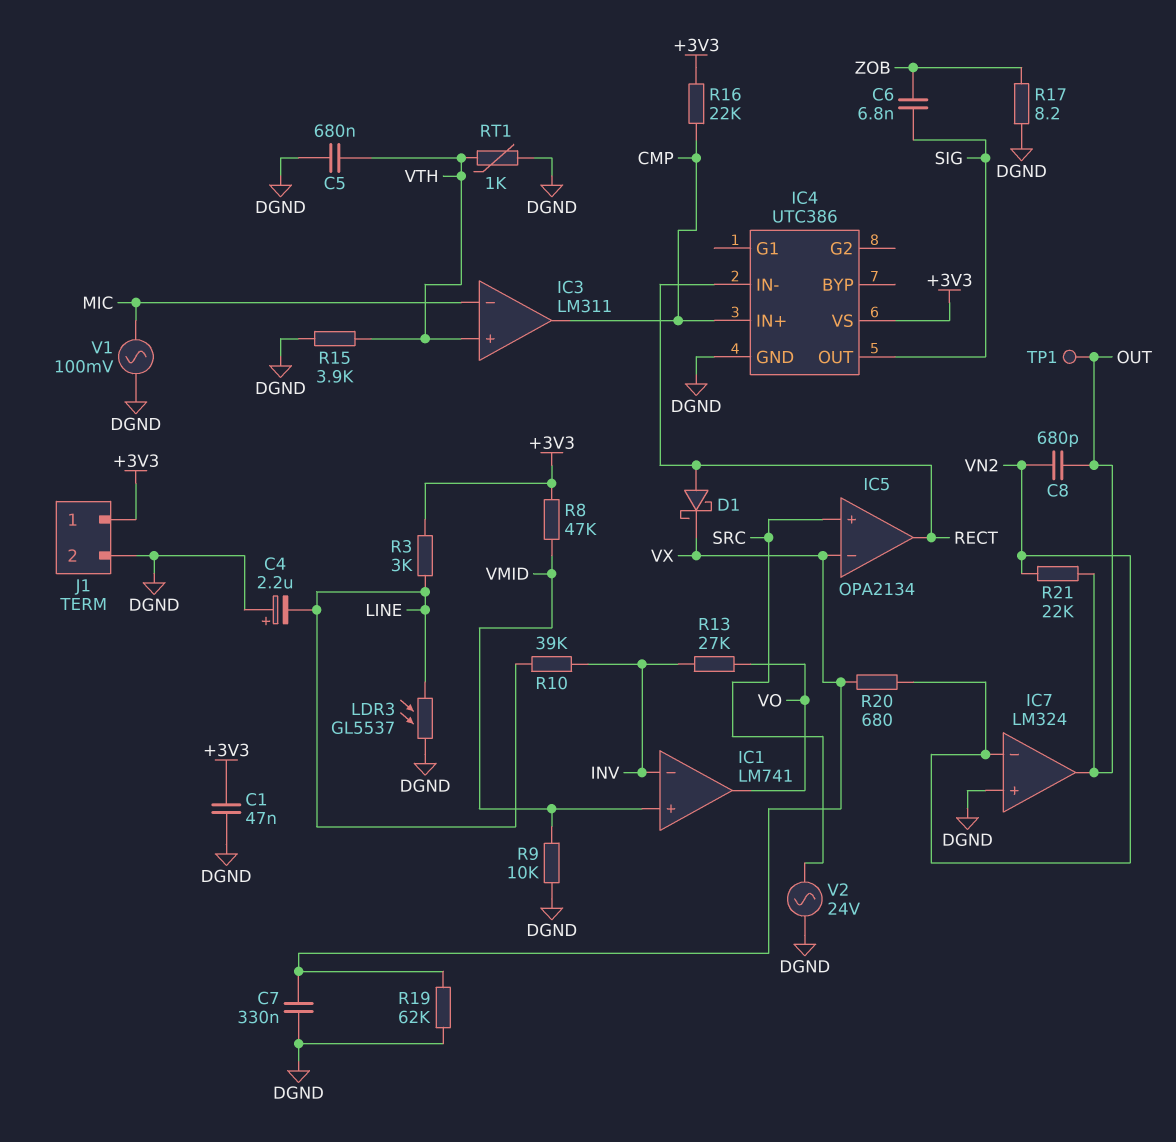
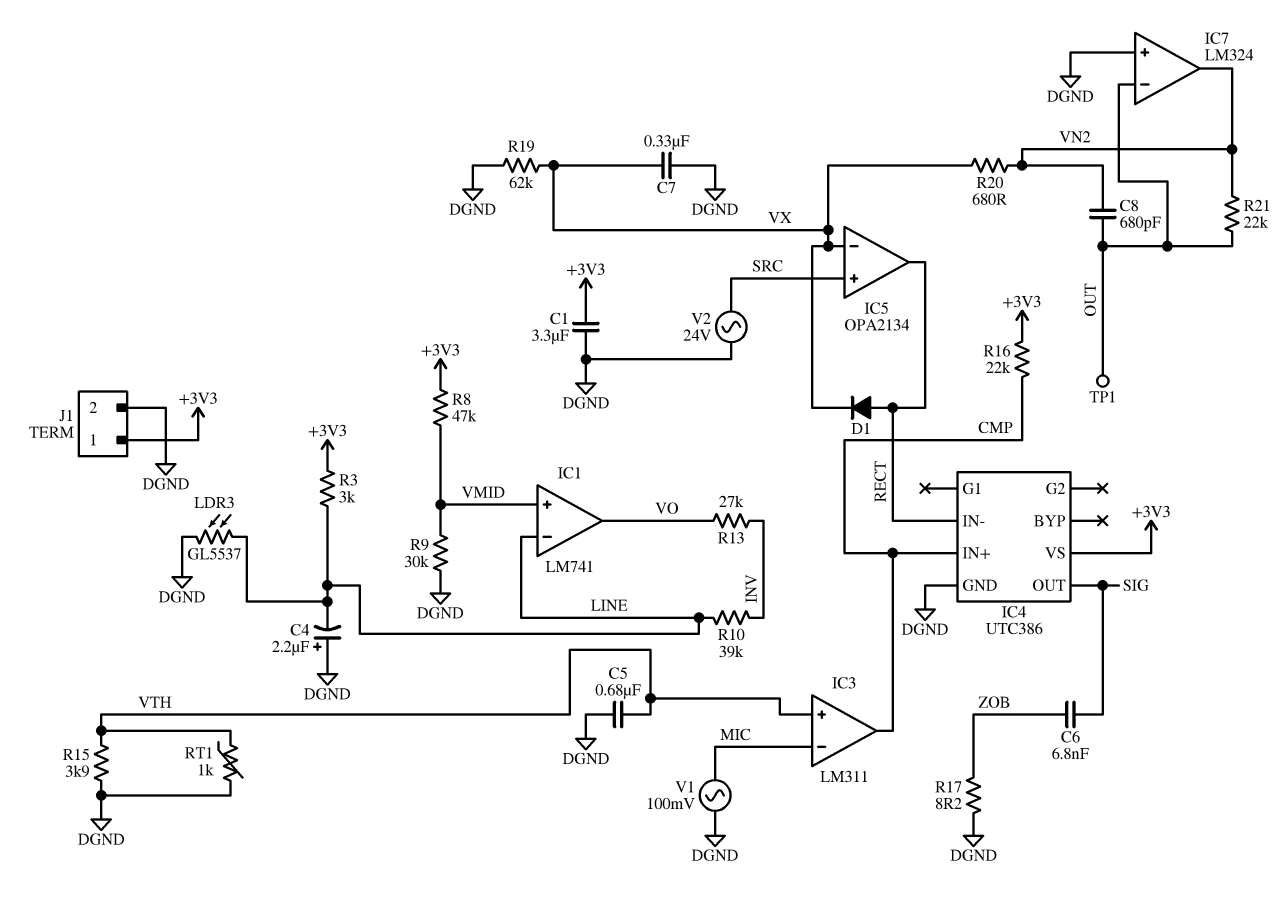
C1: 47nF (+3V3, DGND) -> 3.3uF (+3V3, DGND)
D1: schottky (A RECT, K VX) -> diode (A RECT, K VX)
IC1 pin in-: INV -> LINE
IC7 pin in-: VN2 -> OUT
IC7 pin out: OUT -> VN2
R9: 10k (DGND, VMID) -> 30k (DGND, VMID)

